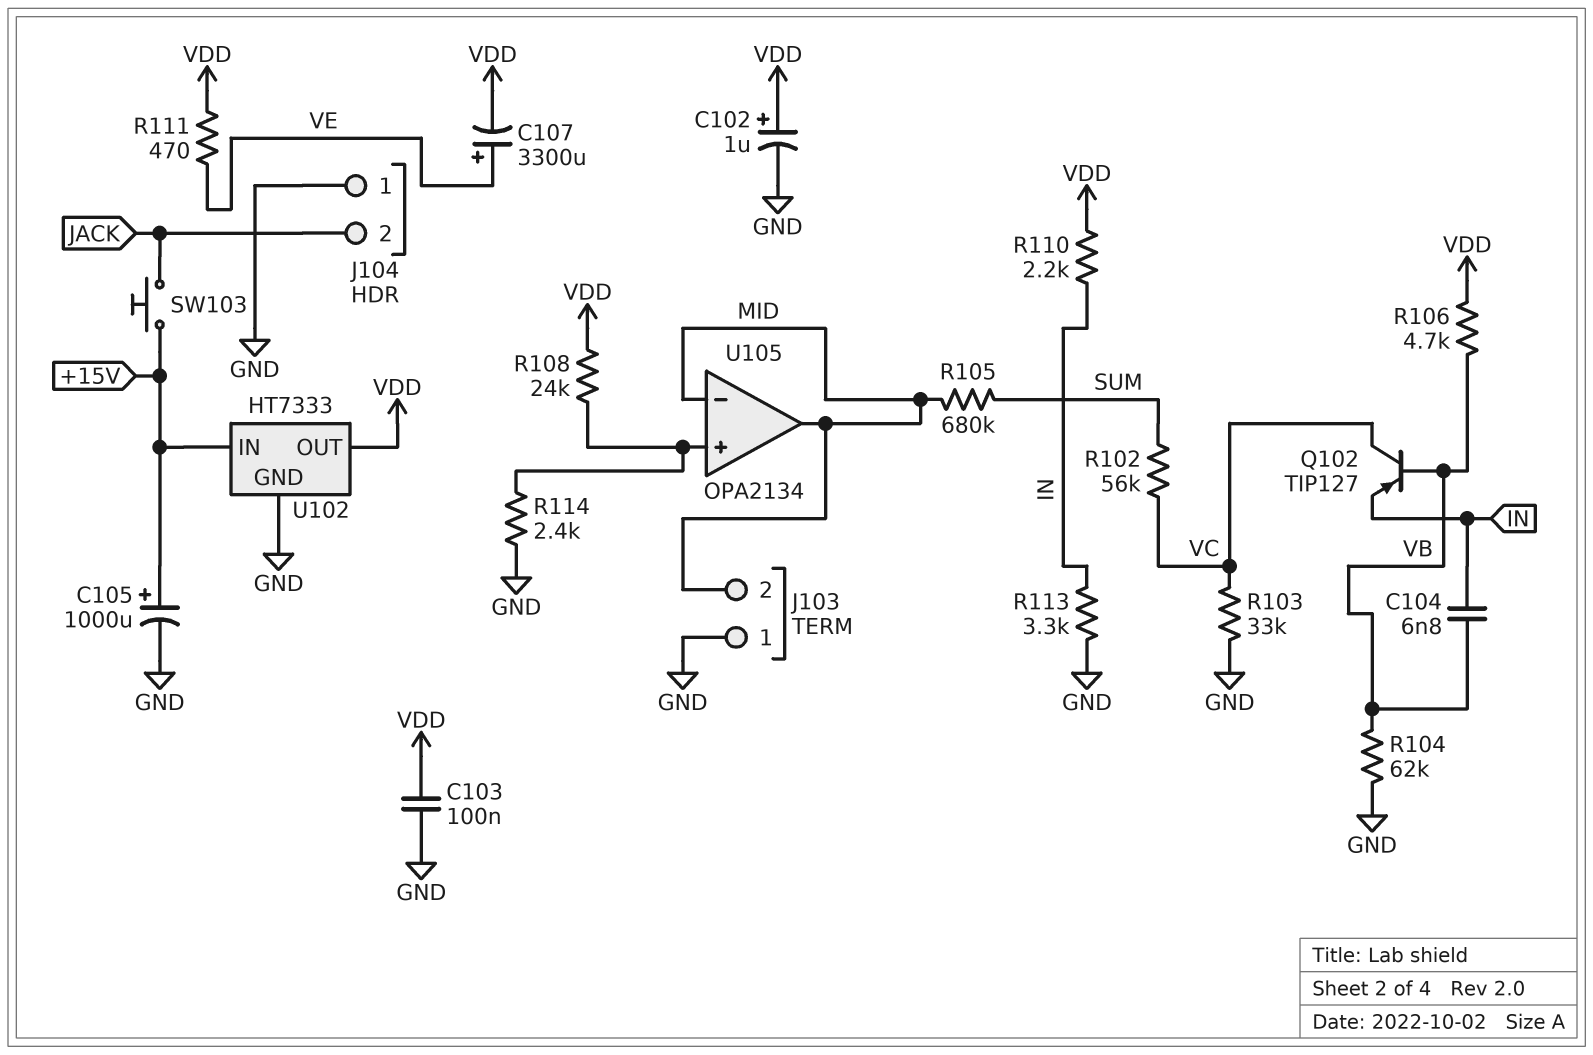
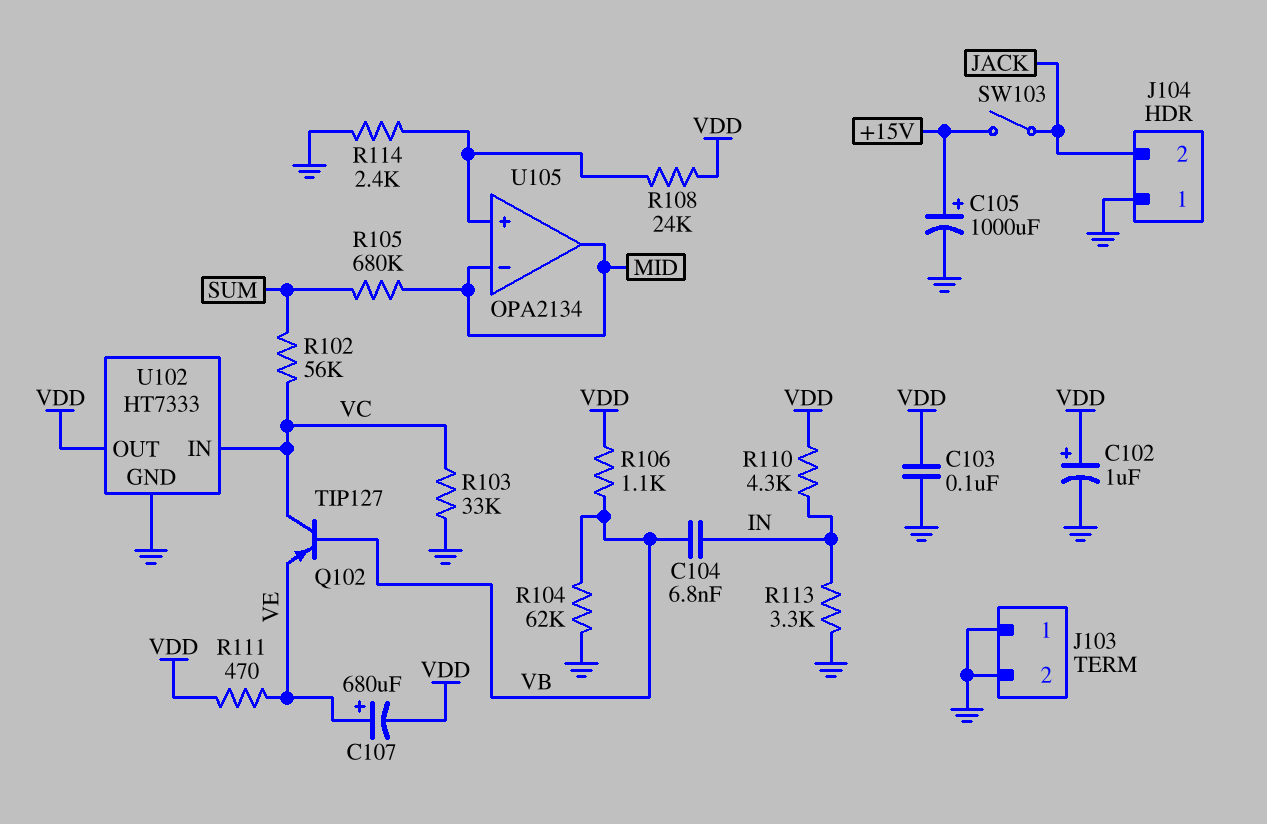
C107: 3300uF (plus VE, minus VDD) -> 680uF (plus VE, minus VDD)
J103 pin 2: MID -> GND
Q102: PNP TIP127 (B VB, C VC, E IN) -> PNP TIP127 (B VB, C VC, E VE)
R106: 4.7k (VB, VDD) -> 1.1k (VB, VDD)
R110: 2.2k (IN, VDD) -> 4.3k (IN, VDD)
SW103: button (+15V, JACK) -> switch (+15V, JACK)
U102 pin IN: +15V -> VC

